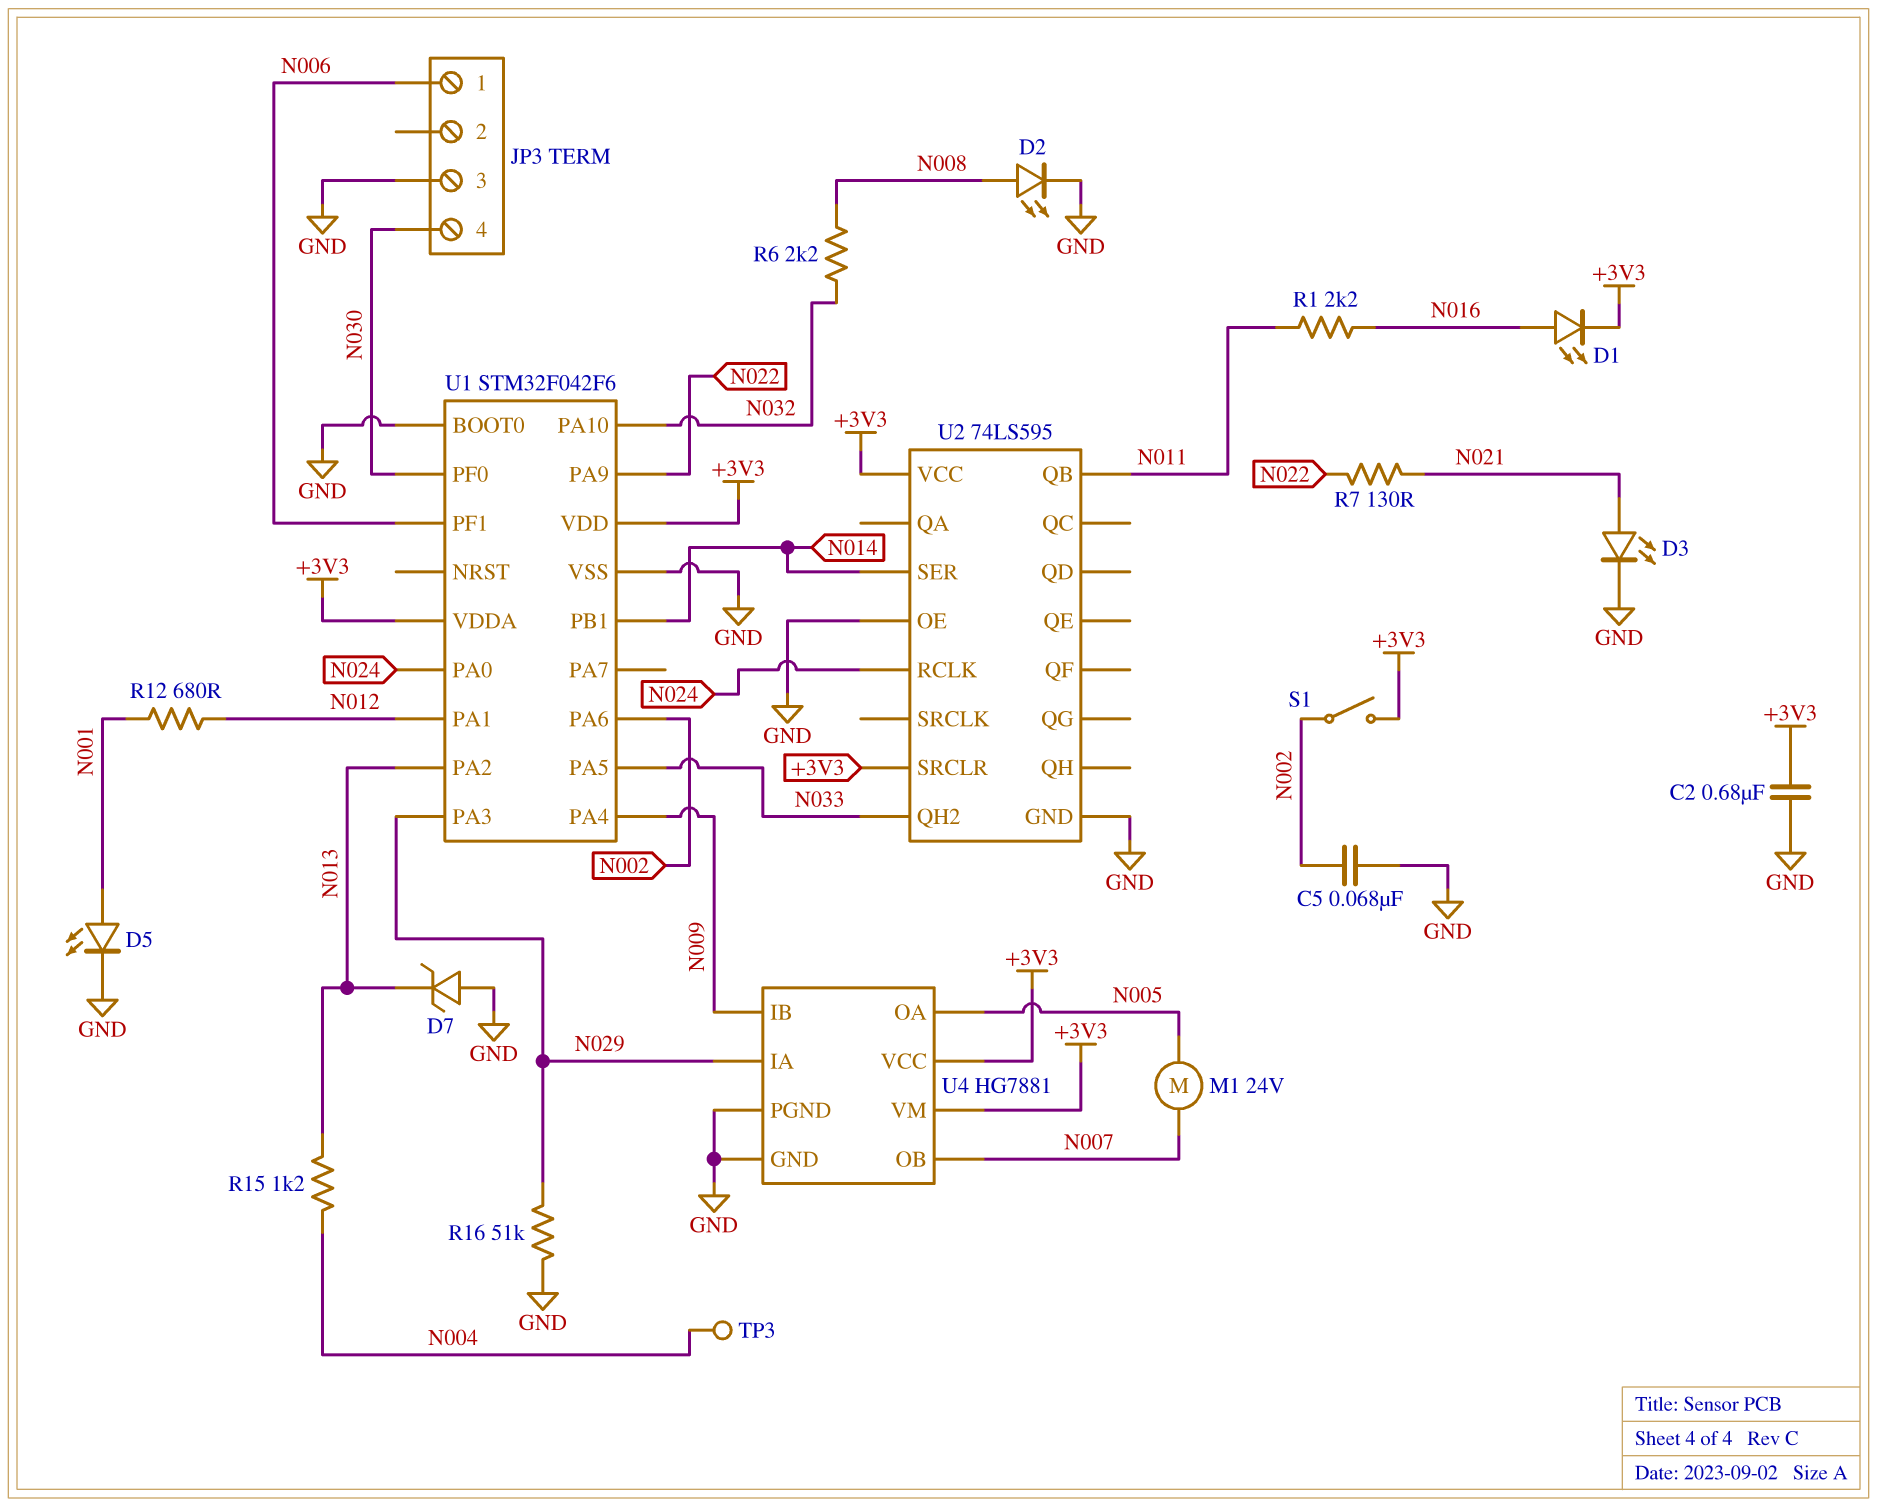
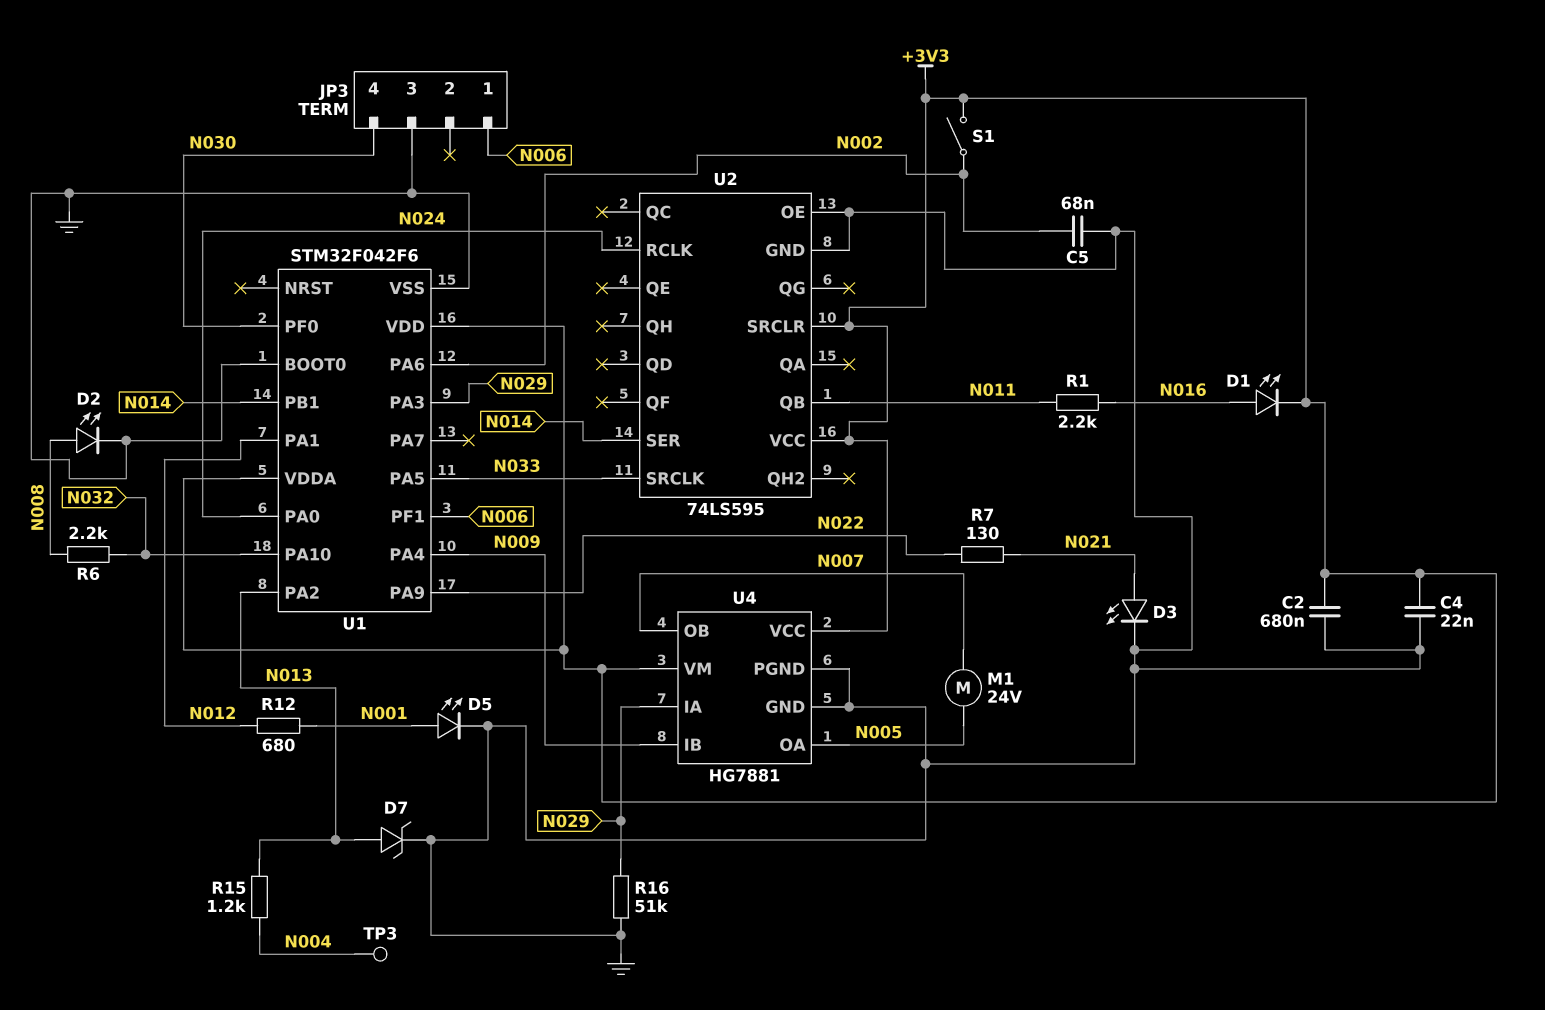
C4: none -> 22nF (+3V3, GND)
D7: zener (A GND, K N013) -> zener (A N013, K GND)
U2 pin QH2: N033 -> none
U2 pin SRCLK: none -> N033

